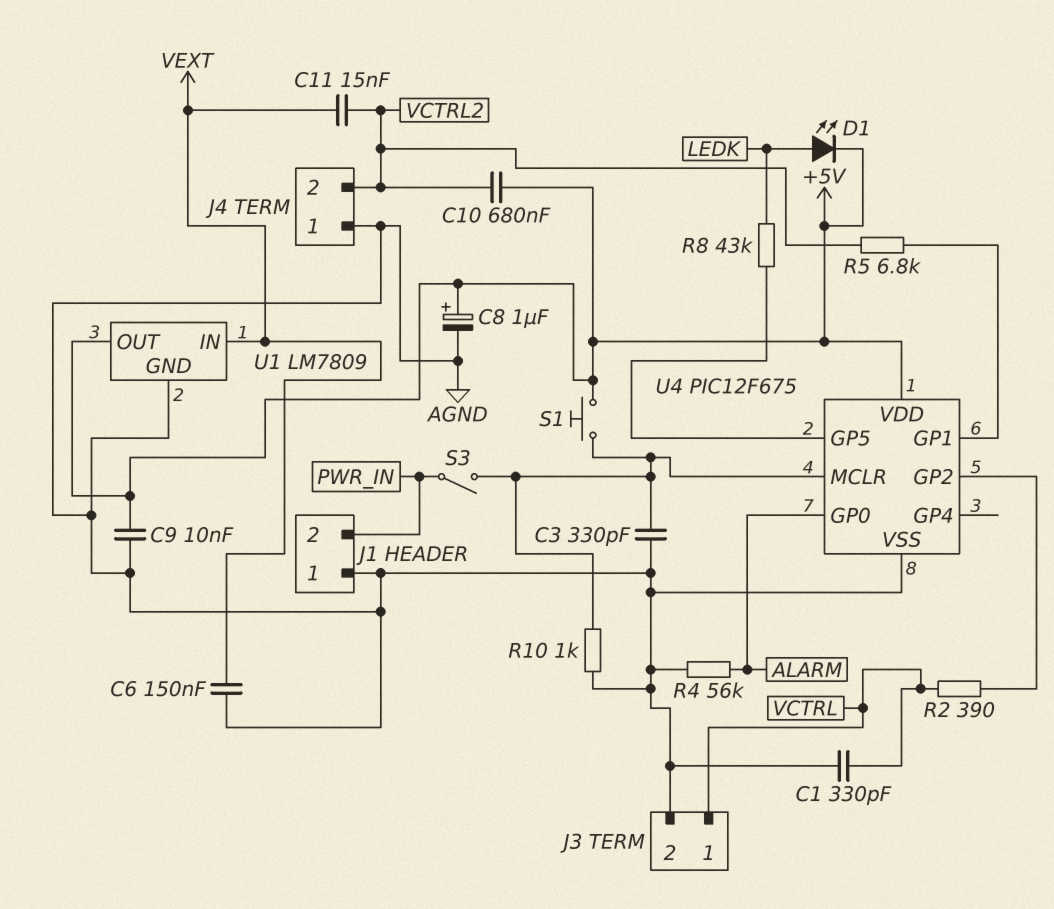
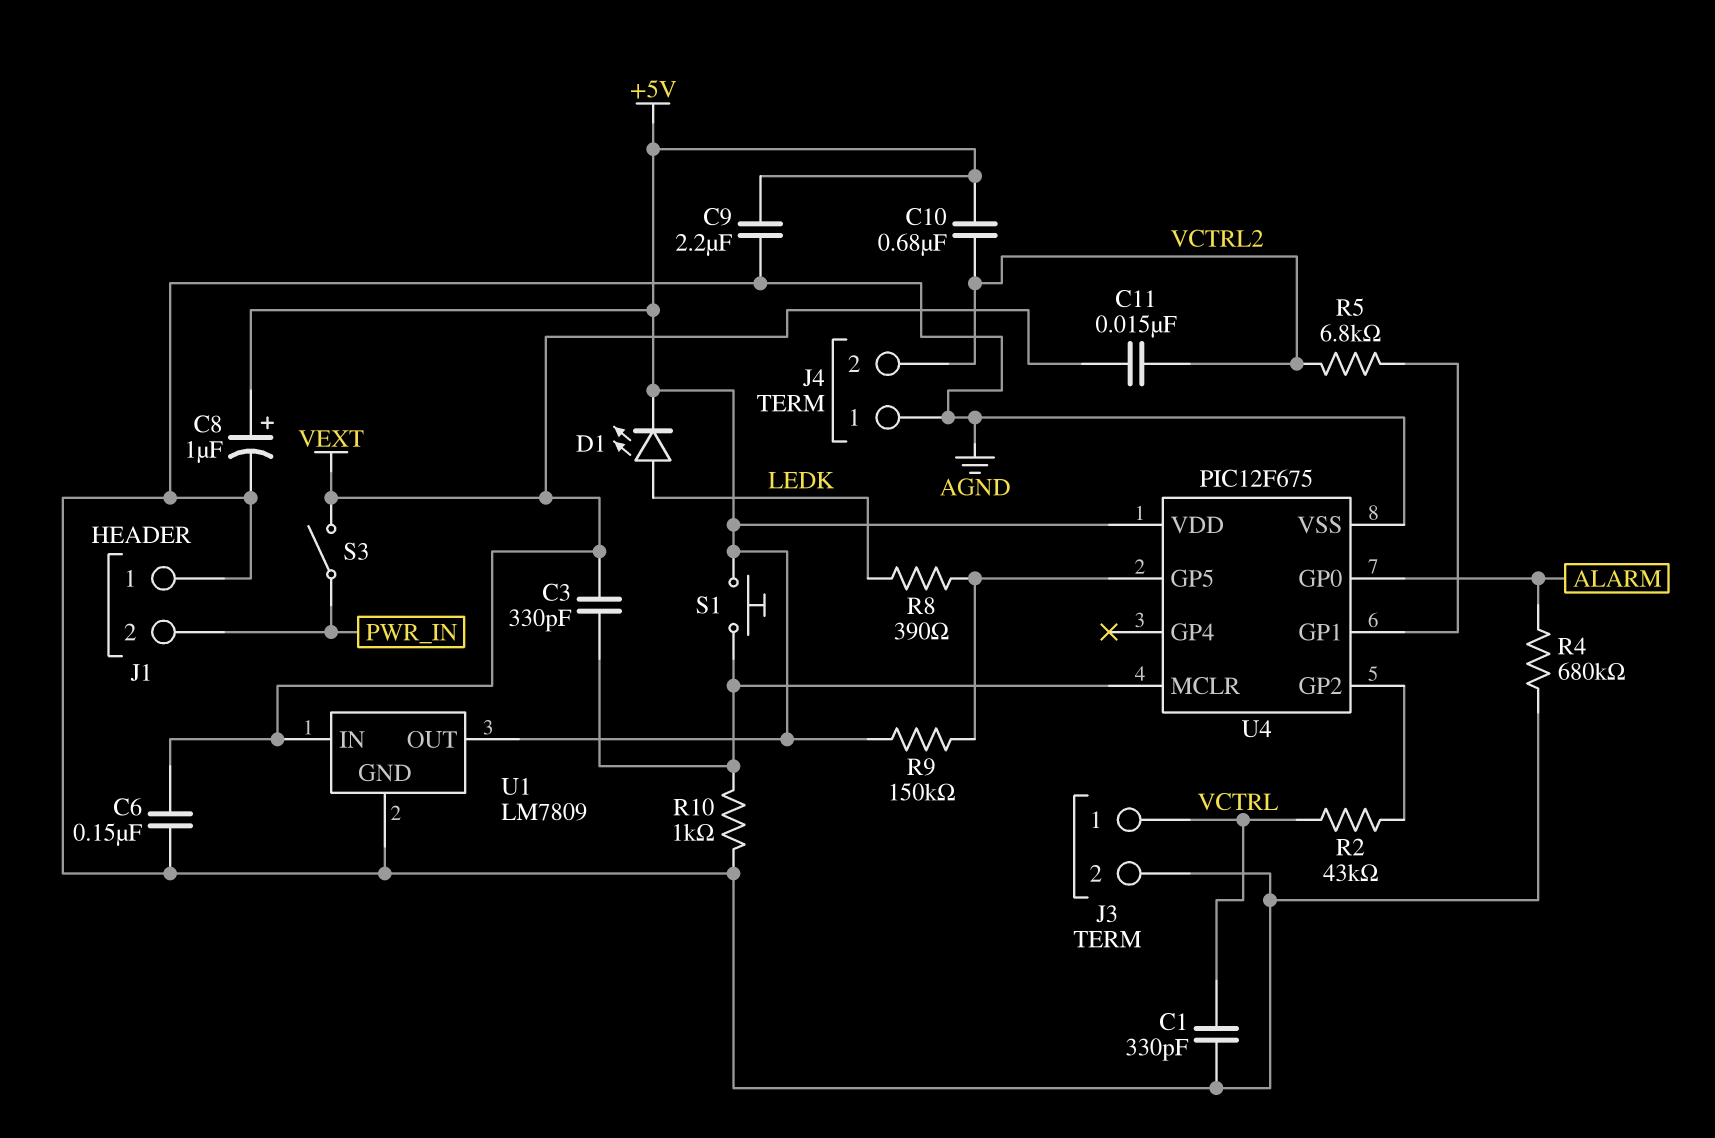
C3: 330pF (AGND, U4/MCLR) -> 330pF (U4/MCLR, VEXT)
C9: 10nF (+5V, AGND) -> 2.2uF (+5V, AGND)
R2: 390 (U4/GP2, VCTRL) -> 43k (U4/GP2, VCTRL)
R4: 56k (AGND, ALARM) -> 680k (AGND, ALARM)
R8: 43k (LEDK, U4/GP5) -> 390 (LEDK, U4/GP5)
R9: none -> 150k (+5V, U4/GP5)
S3: switch (PWR_IN, U4/MCLR) -> switch (PWR_IN, VEXT)

